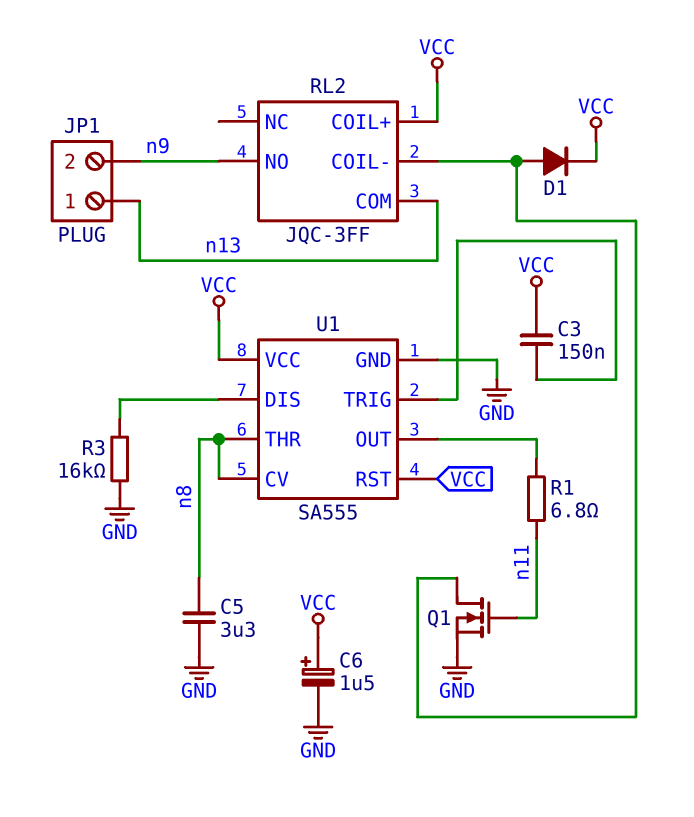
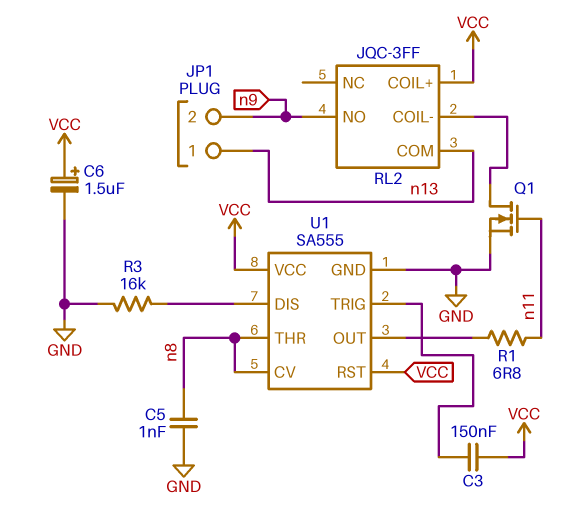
C5: 3.3uF (GND, n8) -> 1nF (GND, n8)
D1: diode (A RL2/COIL-, K VCC) -> none

